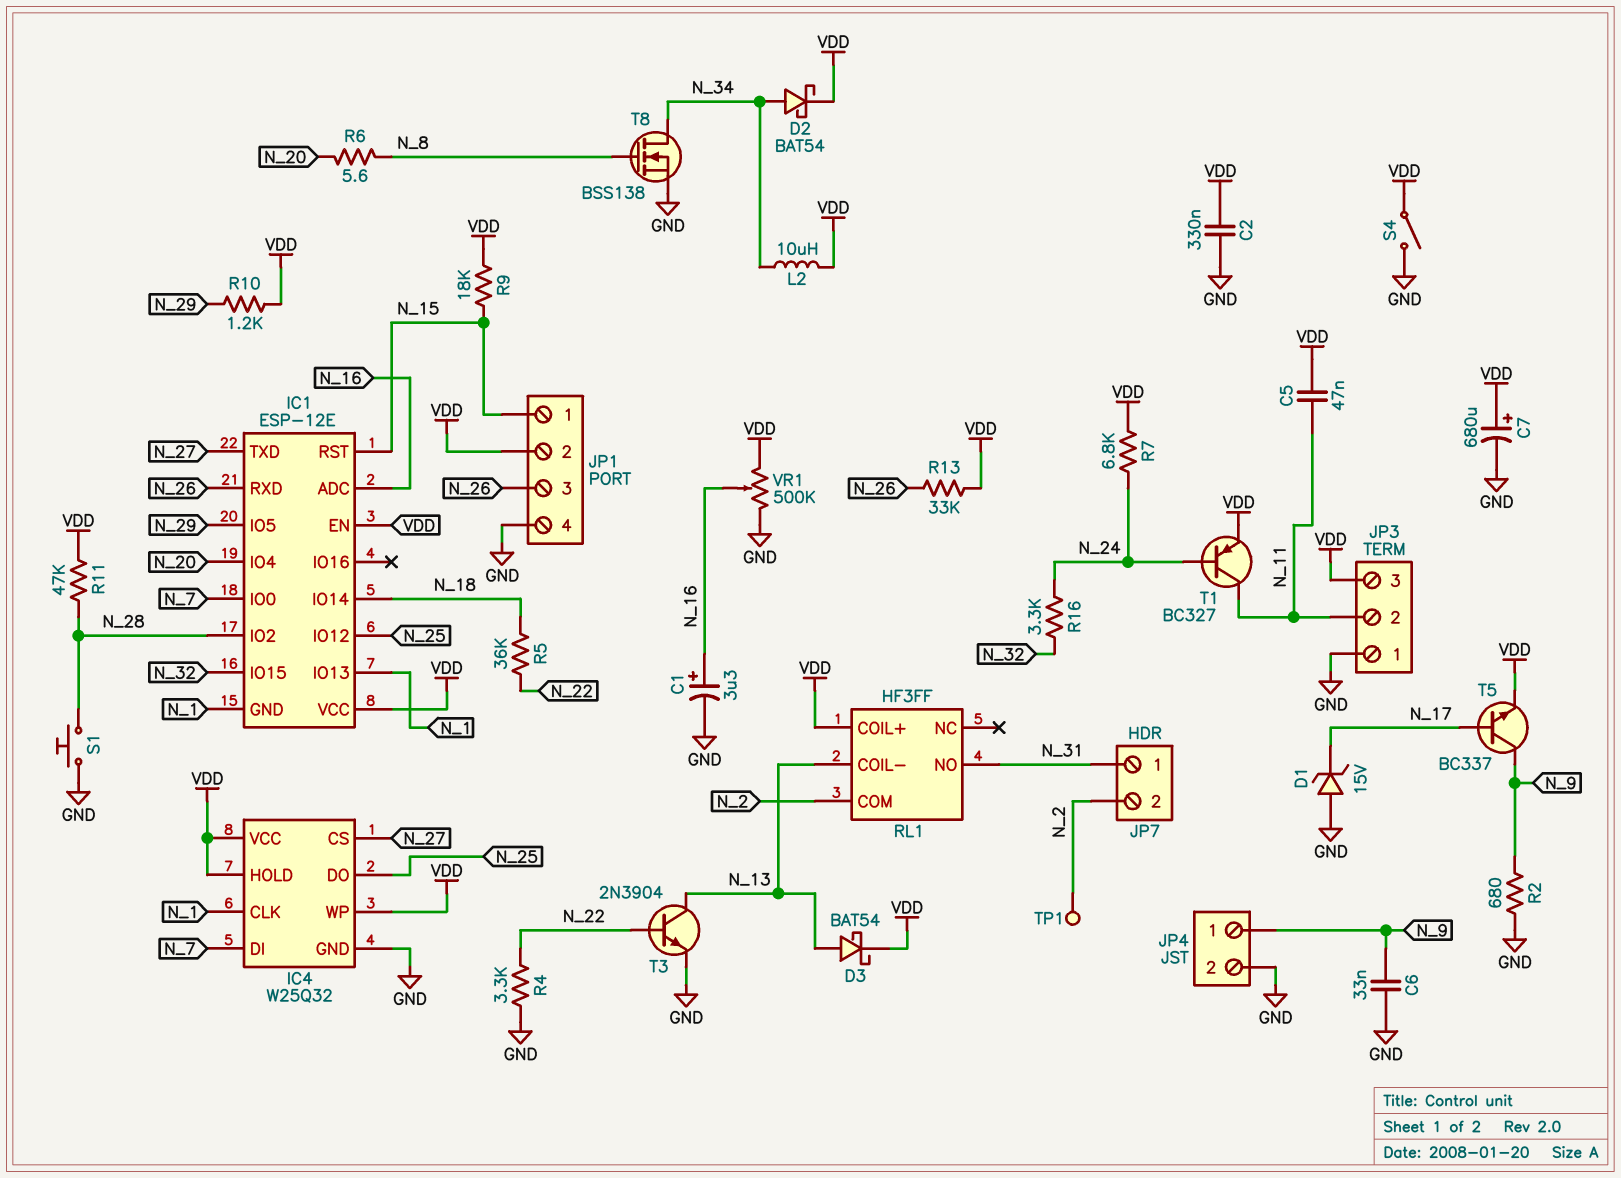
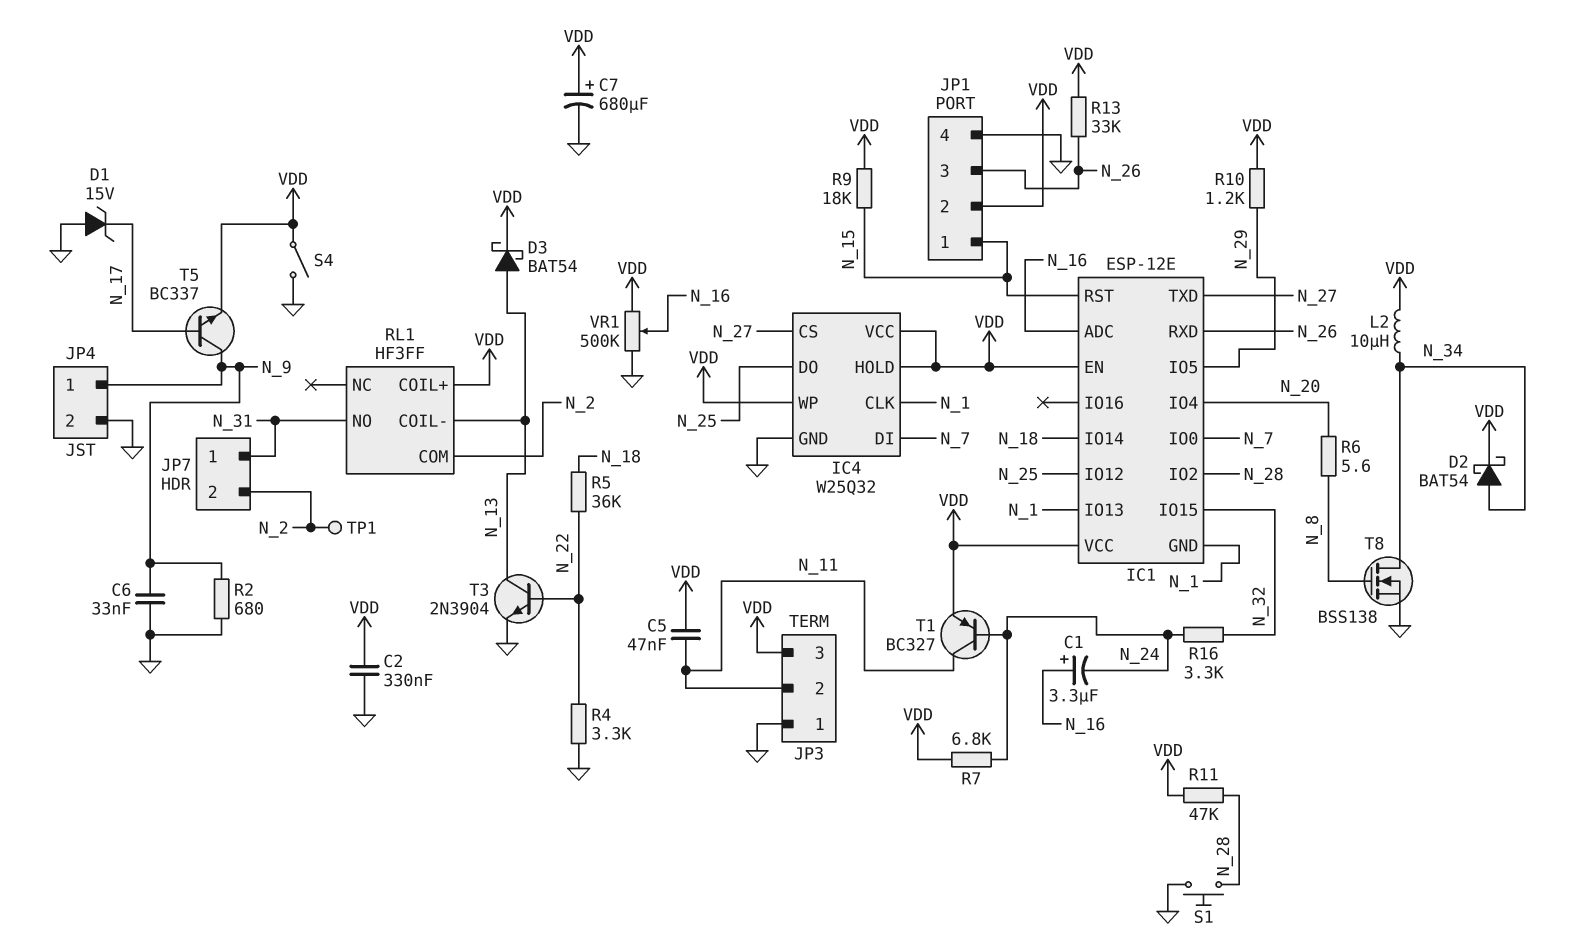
C1: 3.3uF (plus N_16, minus GND) -> 3.3uF (plus N_16, minus N_24)

